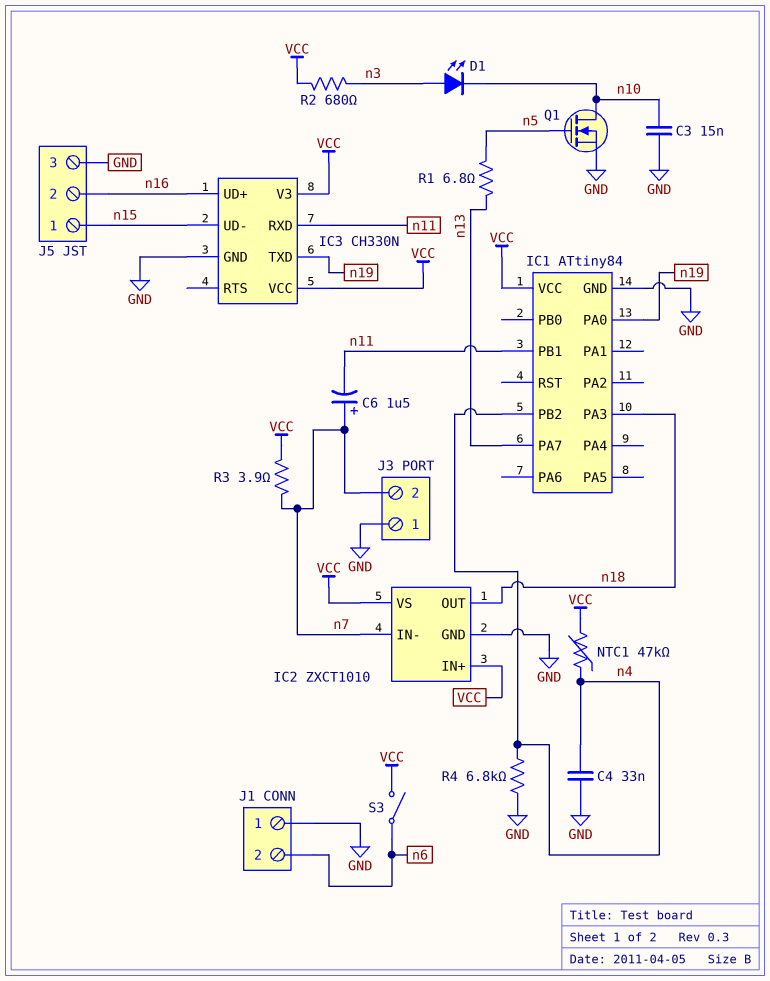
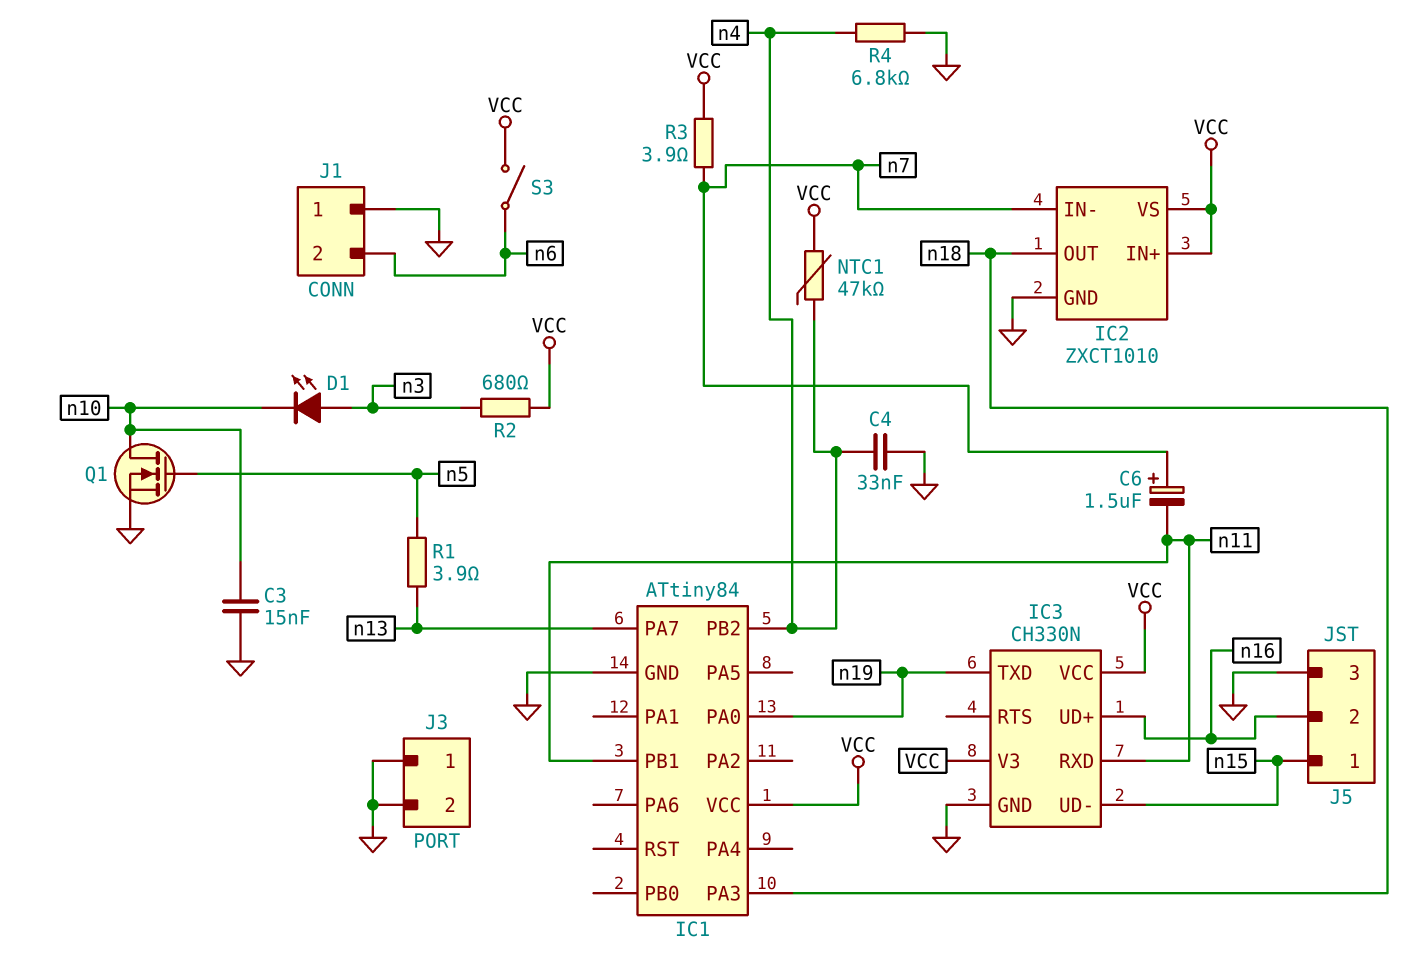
J3 pin 2: n7 -> GND
R1: 6.8 (n5, n13) -> 3.9 (n5, n13)

